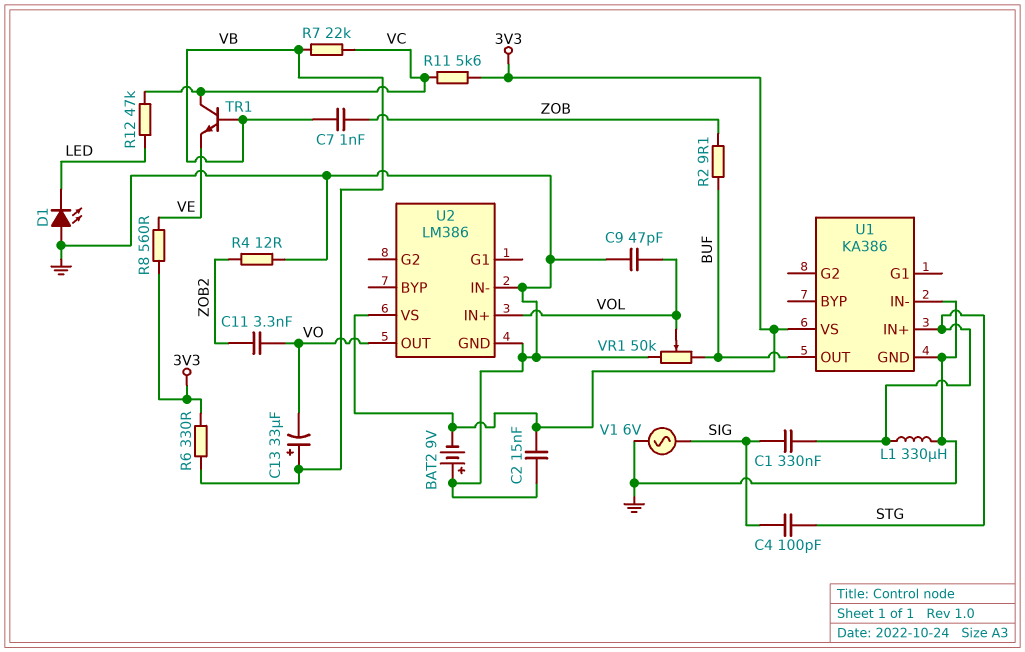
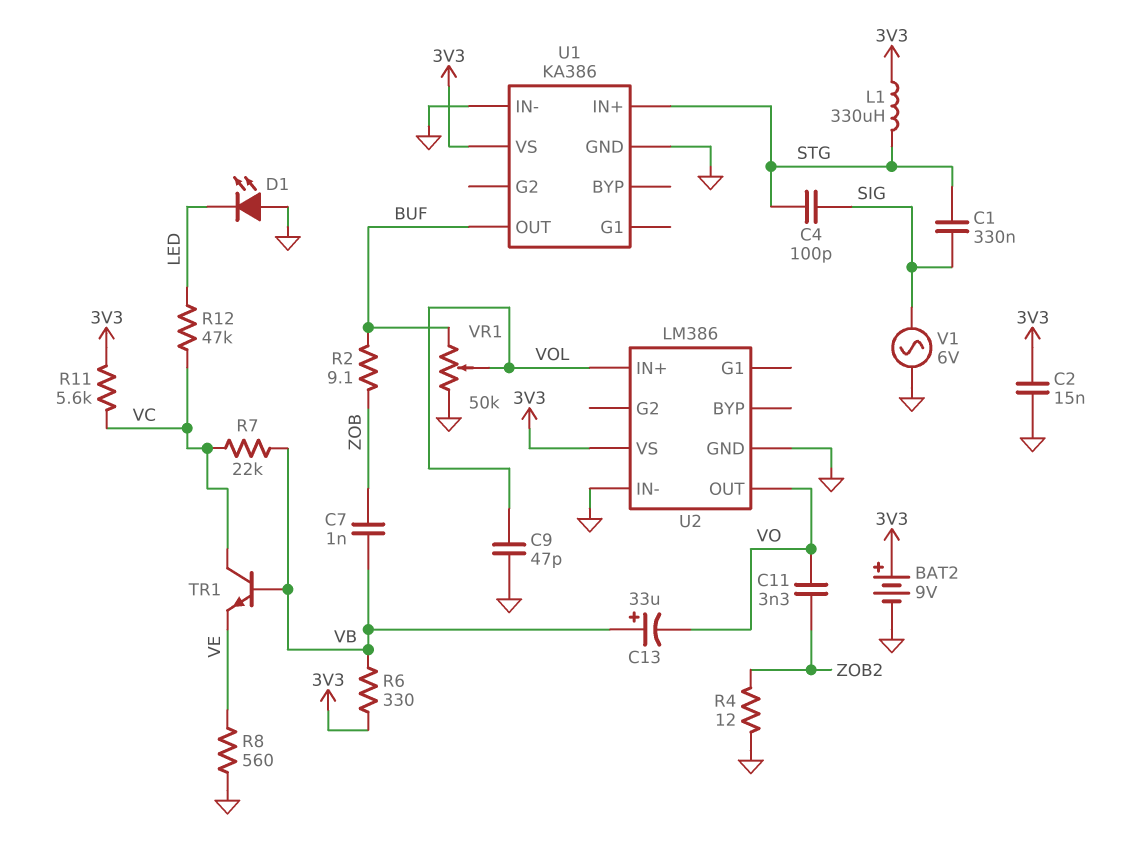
BAT2: 9V (plus GND, minus 3V3) -> 9V (plus 3V3, minus GND)
L1: 330uH (GND, STG) -> 330uH (3V3, STG)
R8: 560 (3V3, VE) -> 560 (GND, VE)

